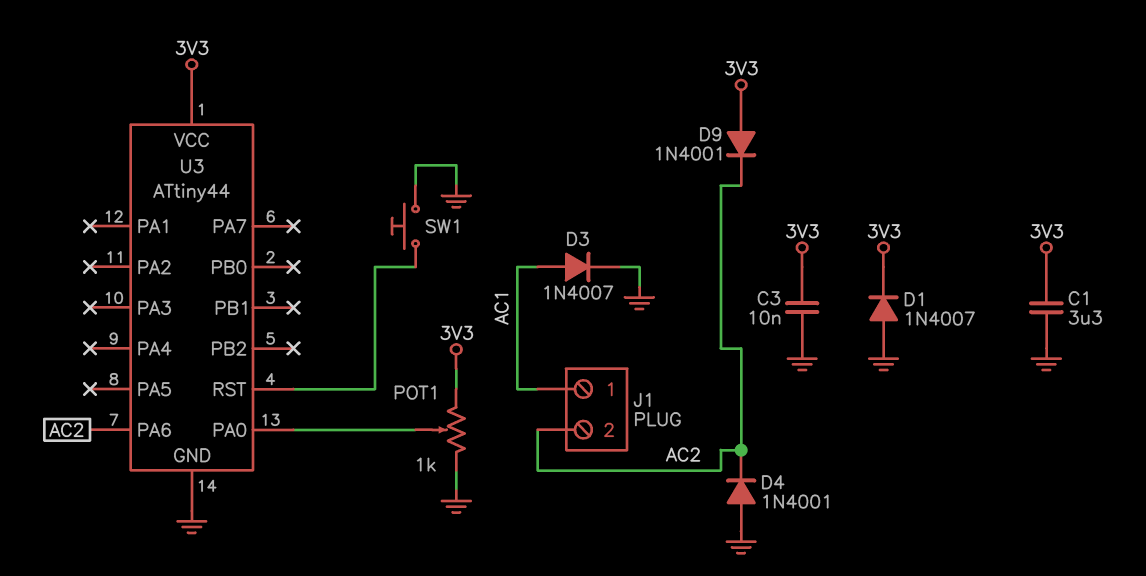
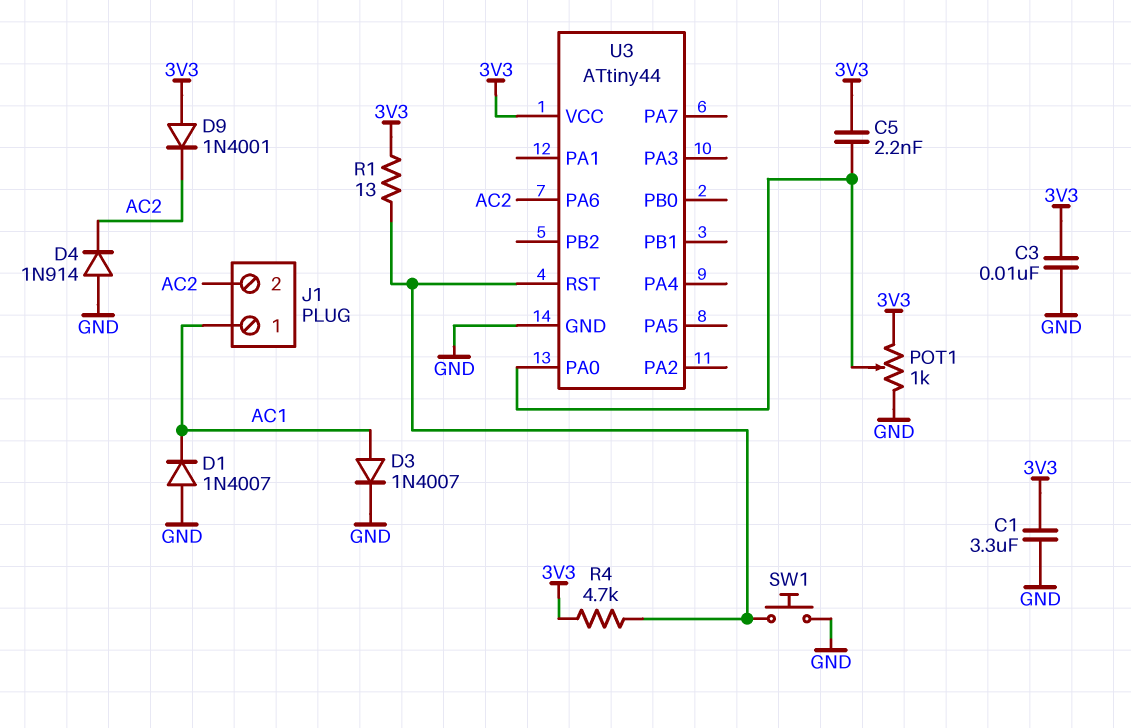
C5: none -> 2.2nF (3V3, U3/PA0)
D1: diode 1N4007 (A GND, K 3V3) -> diode 1N4007 (A GND, K AC1)
D4: diode 1N4001 (A GND, K AC2) -> diode 1N914 (A GND, K AC2)
R1: none -> 13 (3V3, U3/RST)
R4: none -> 4.7k (3V3, U3/RST)

